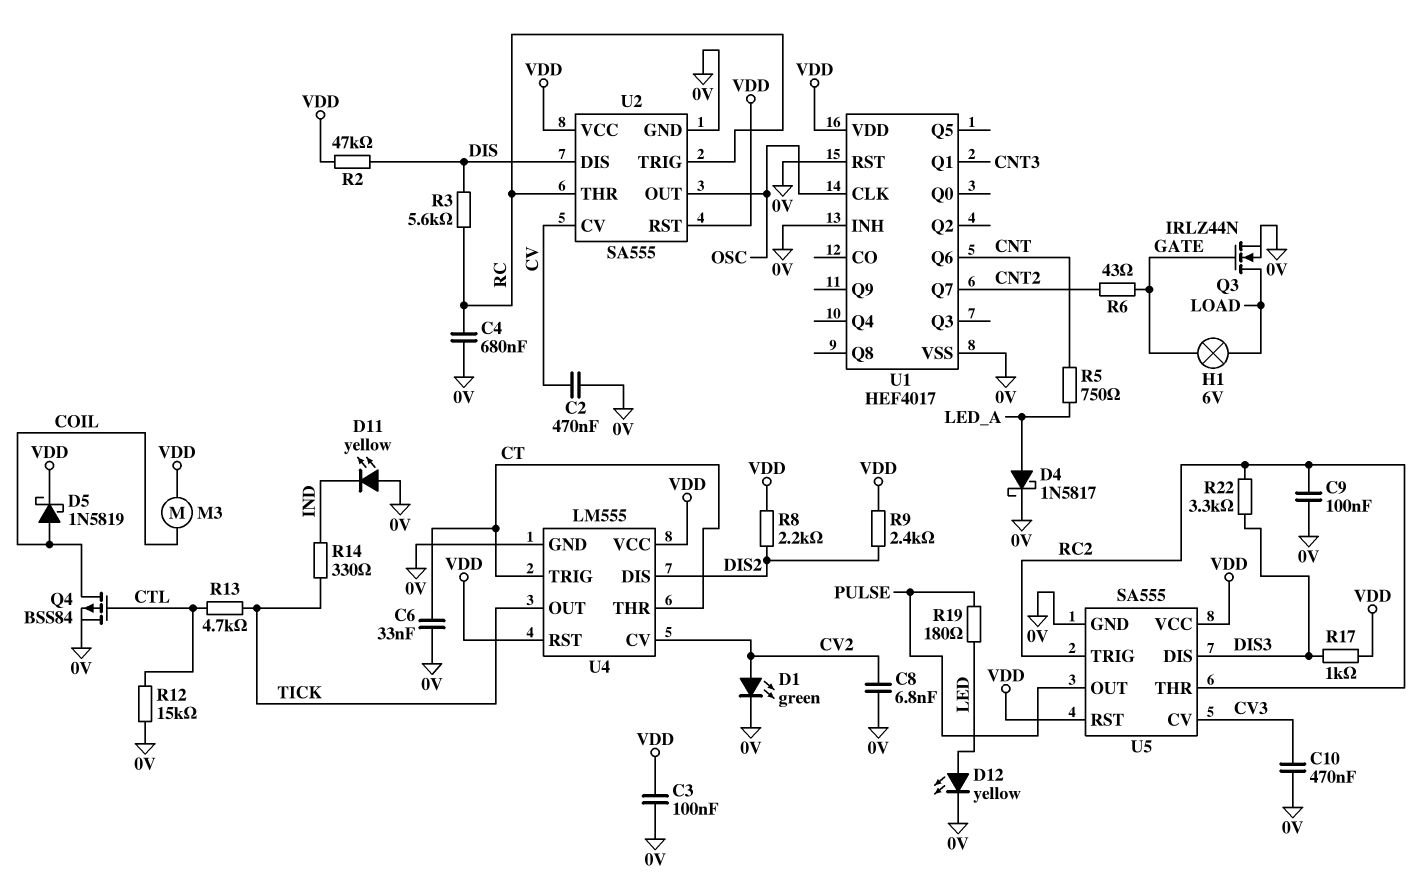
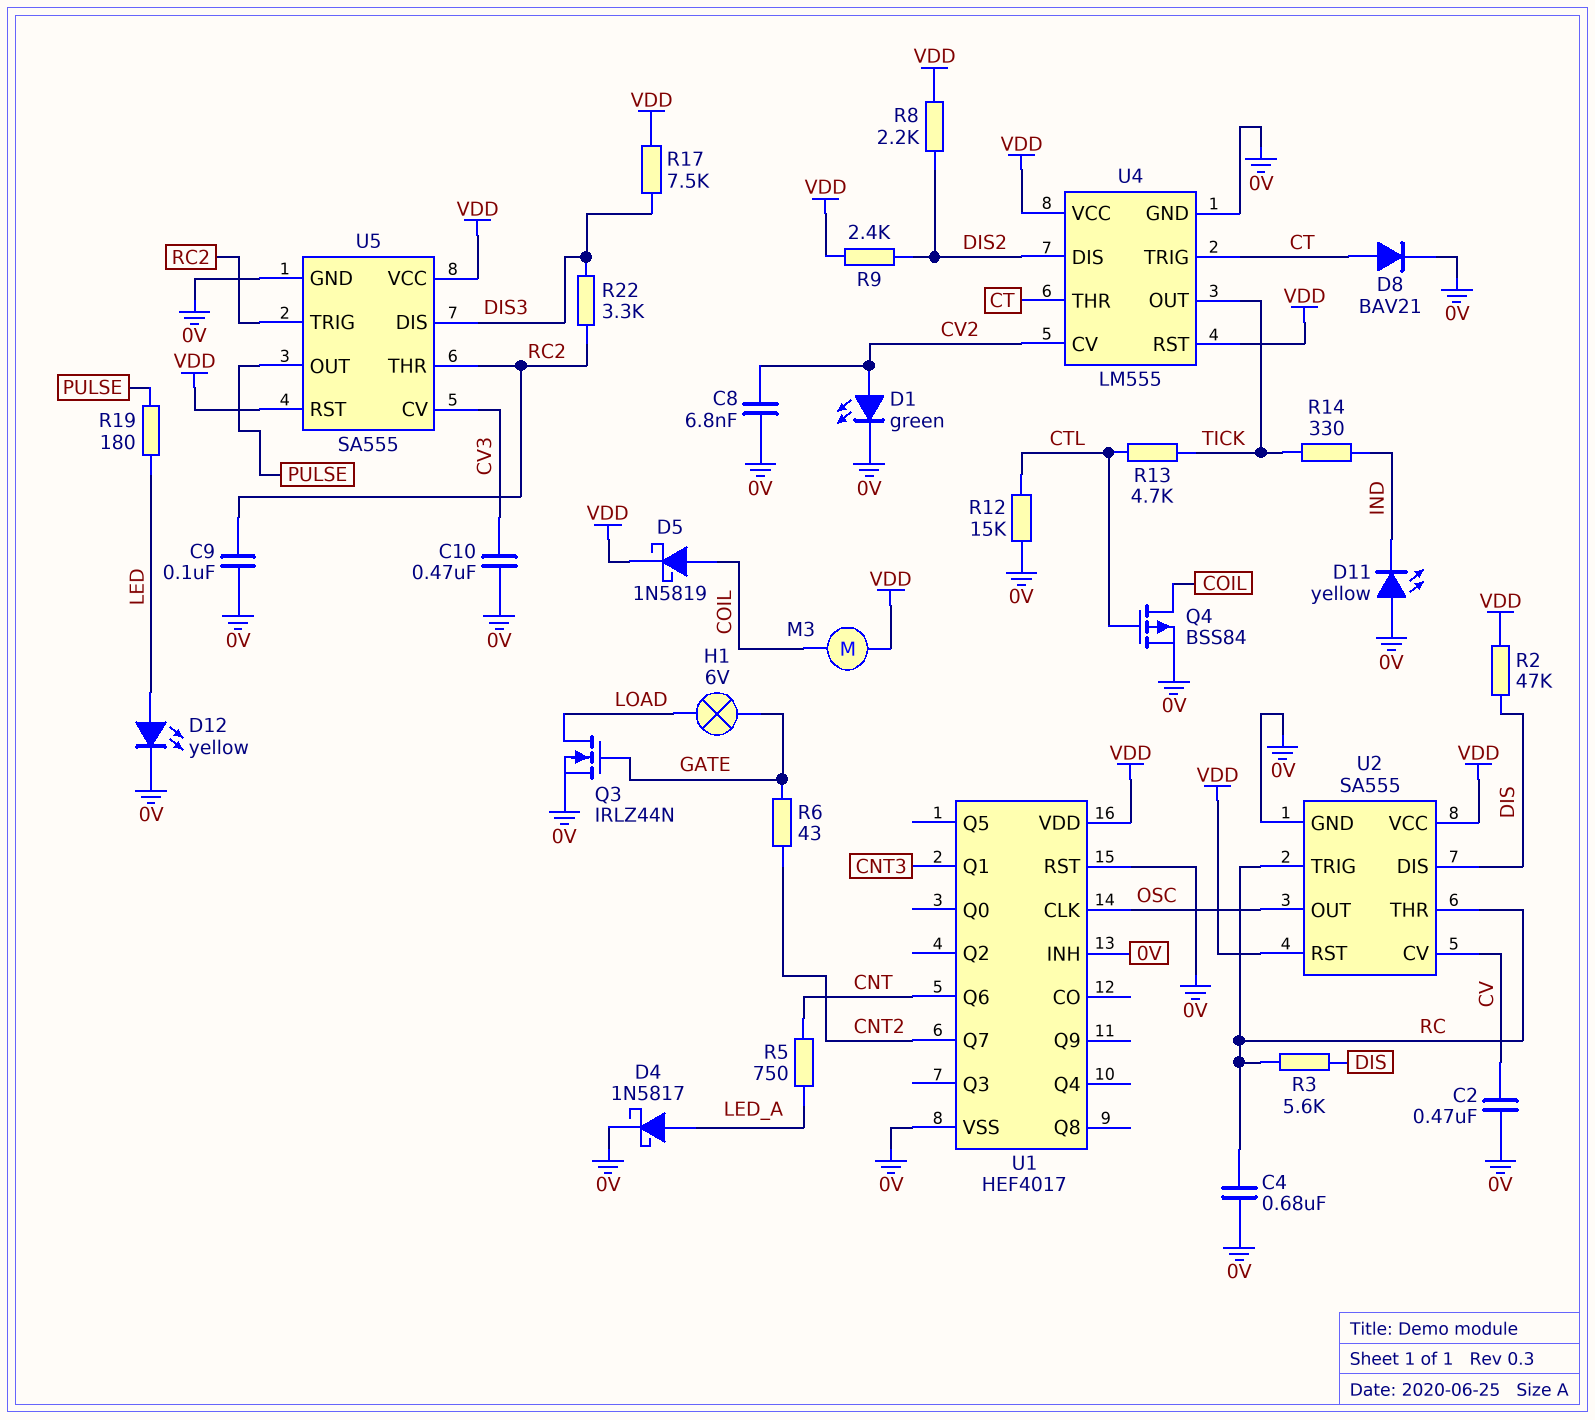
C3: 100nF (0V, VDD) -> none
C6: 33nF (0V, CT) -> none
D8: none -> diode BAV21 (A CT, K 0V)
R17: 1k (DIS3, VDD) -> 7.5k (DIS3, VDD)

